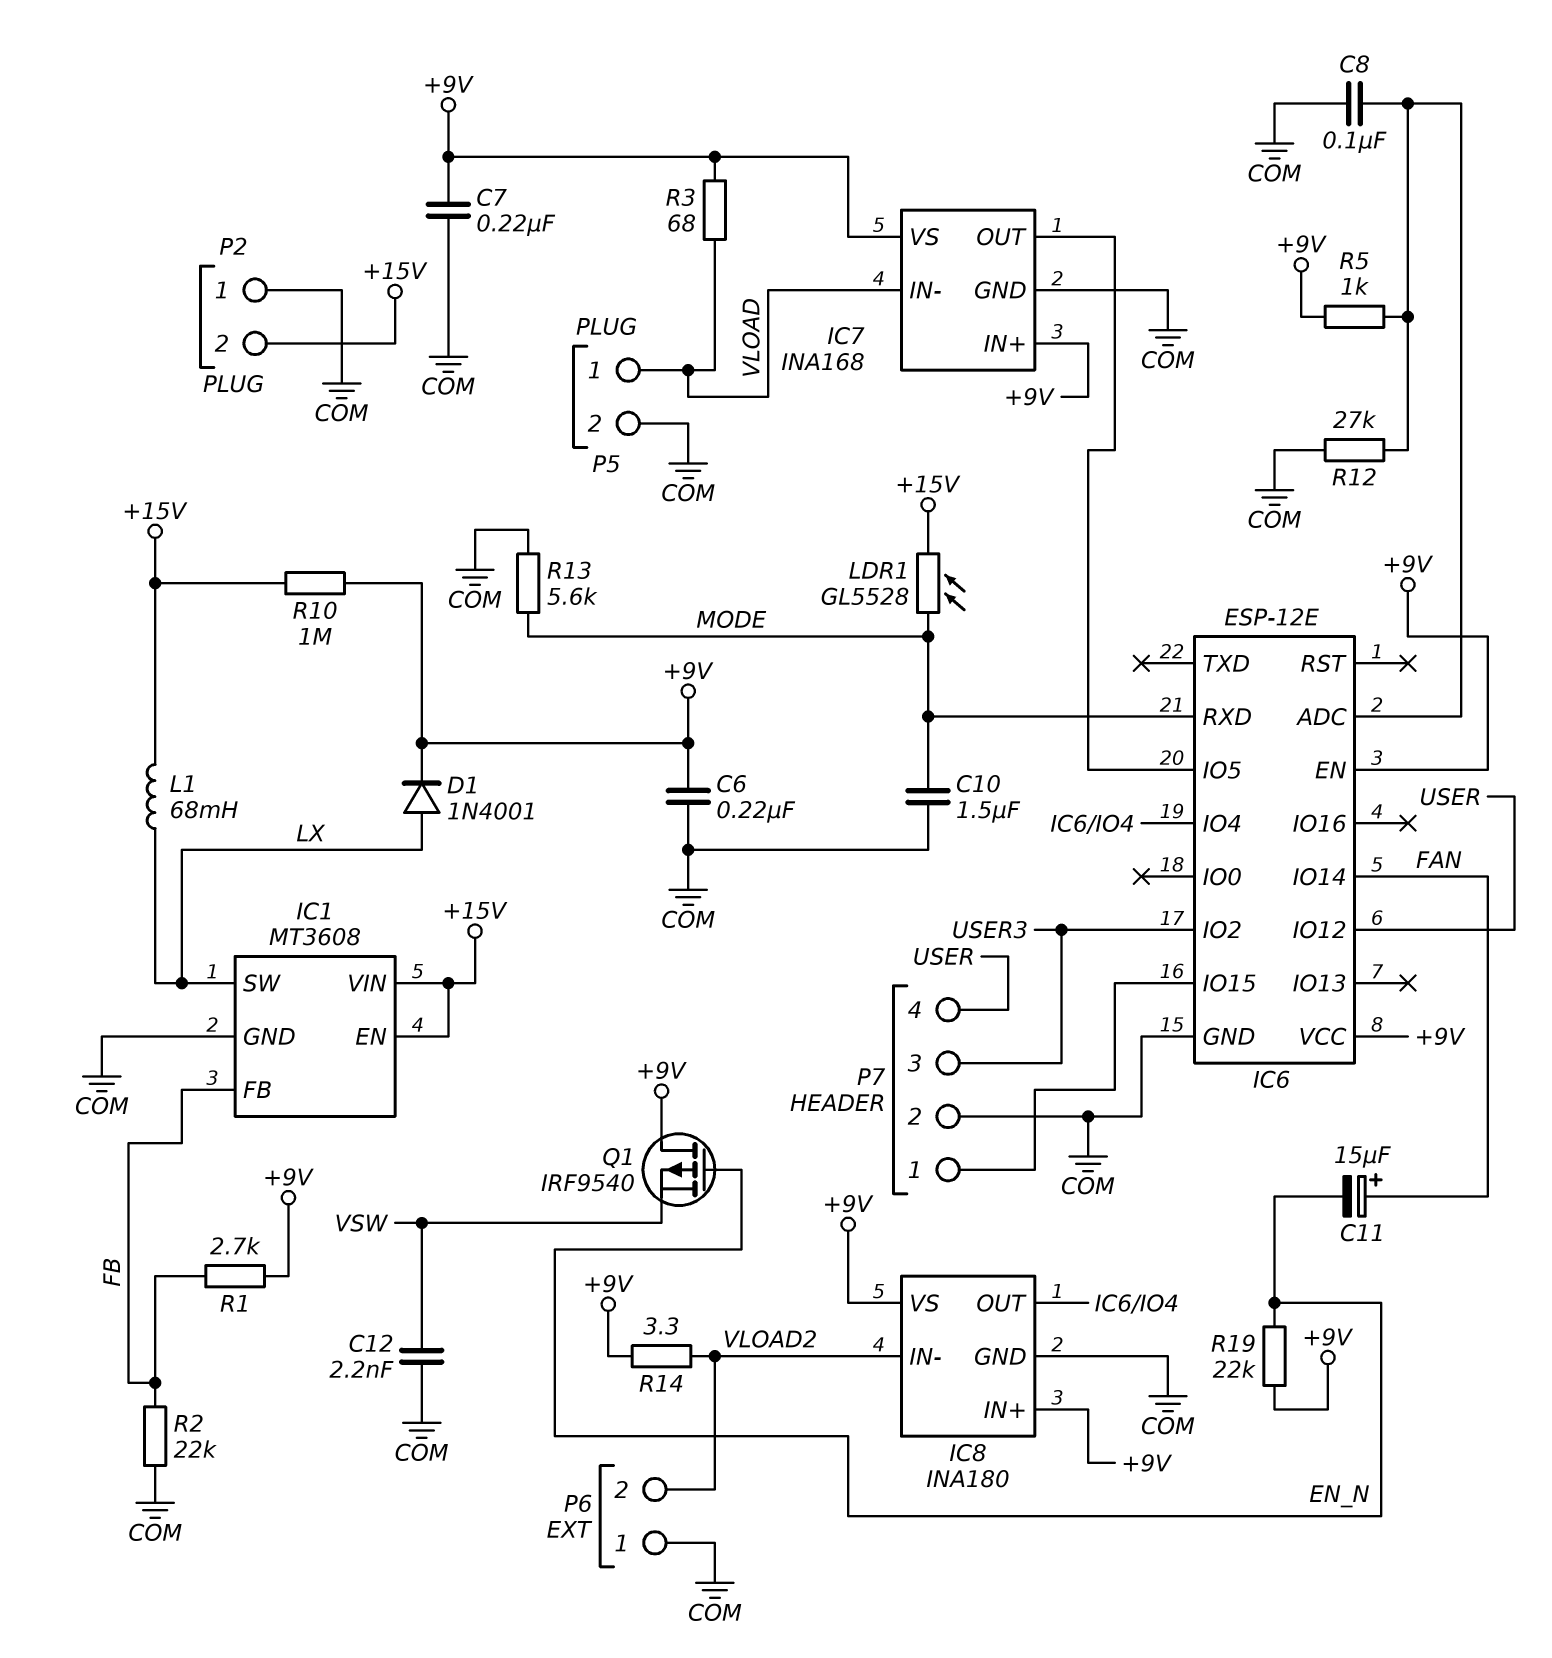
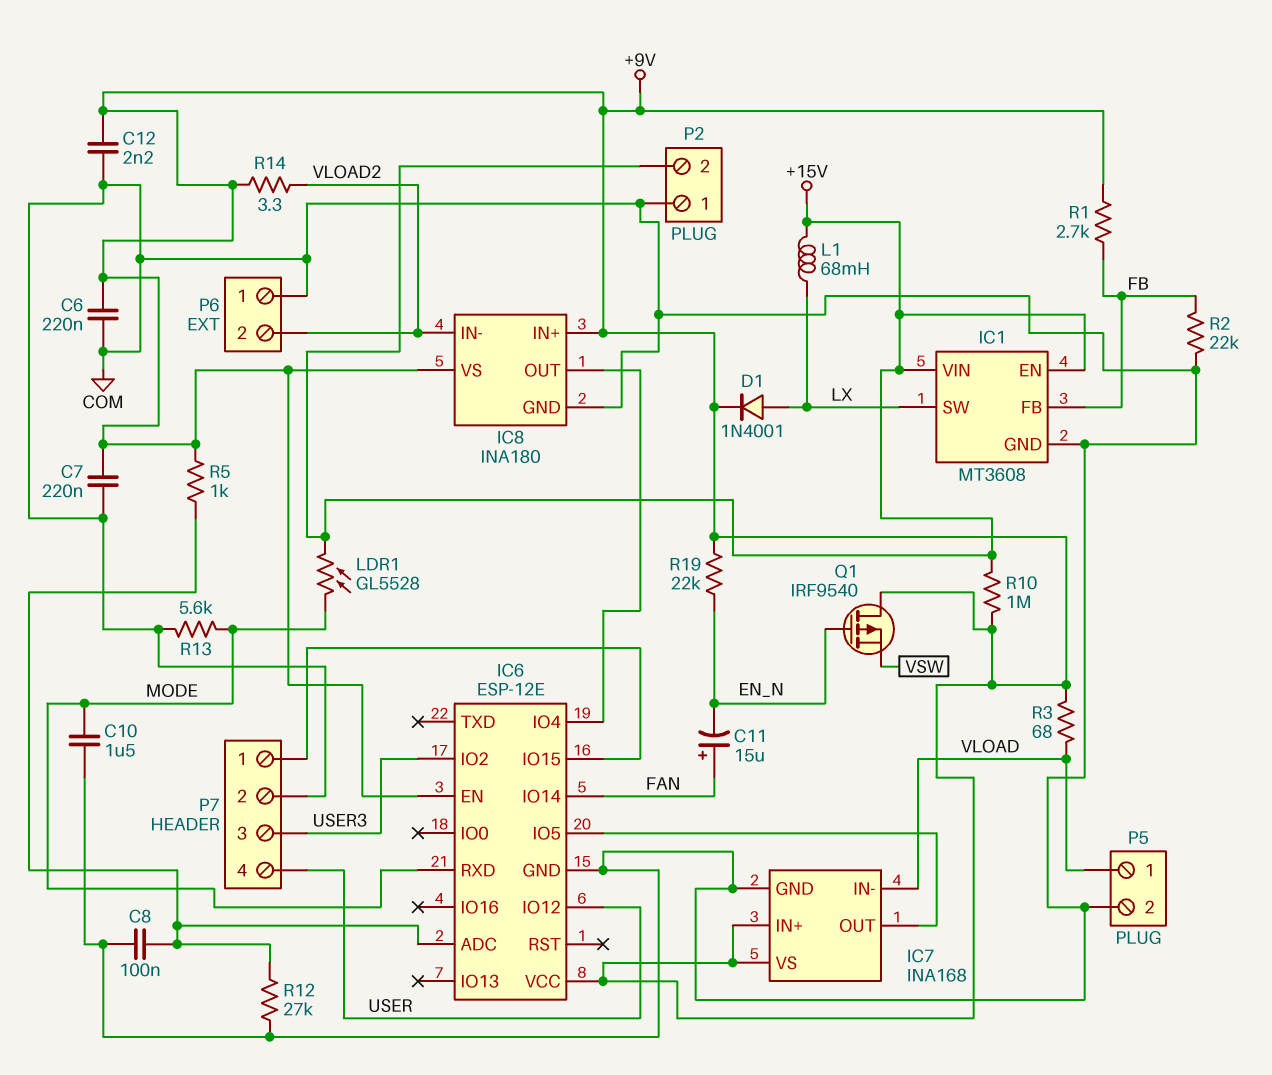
C12: 2.2nF (COM, VSW) -> 2.2nF (+9V, COM)

